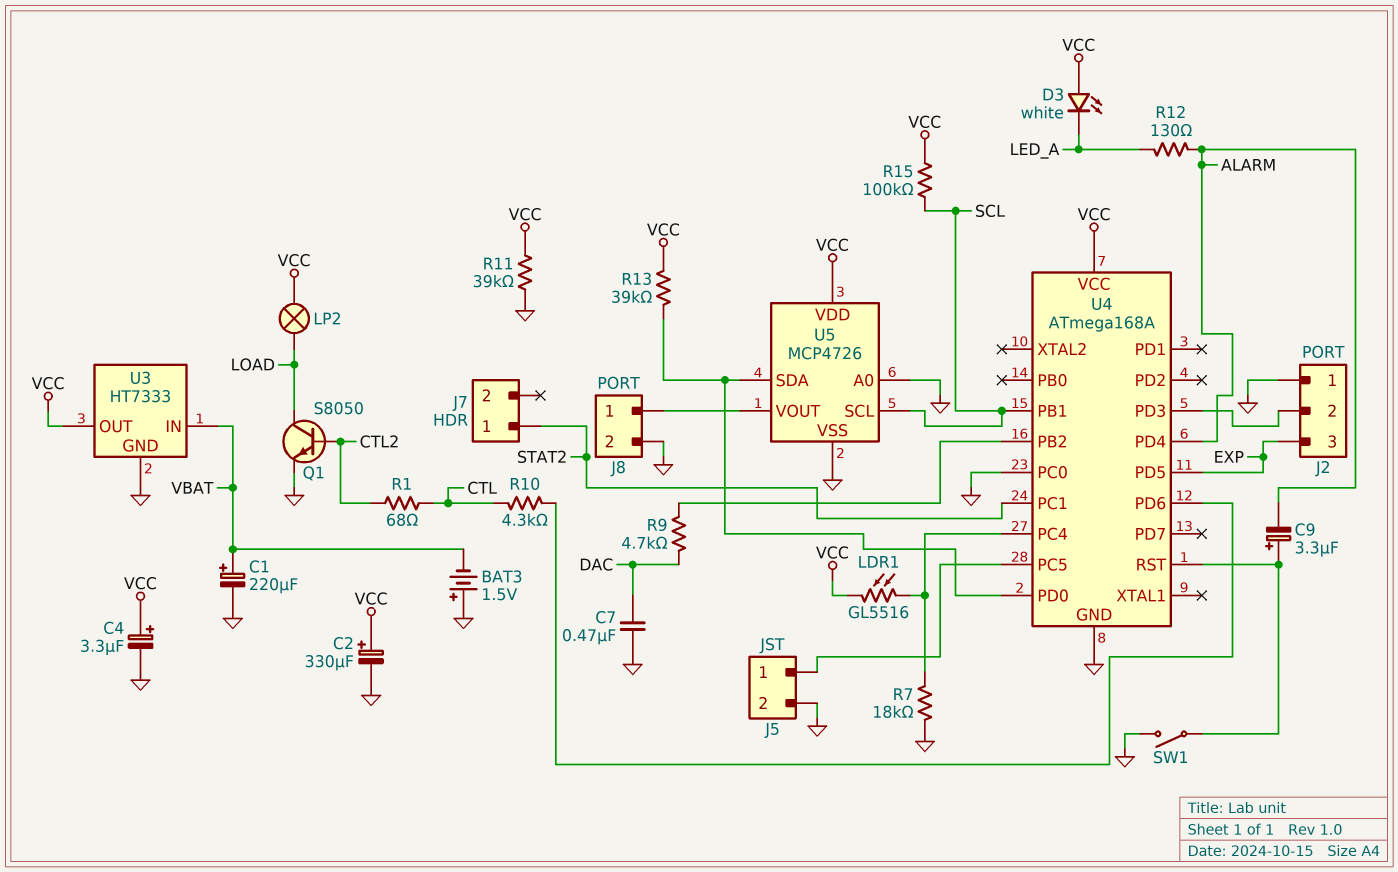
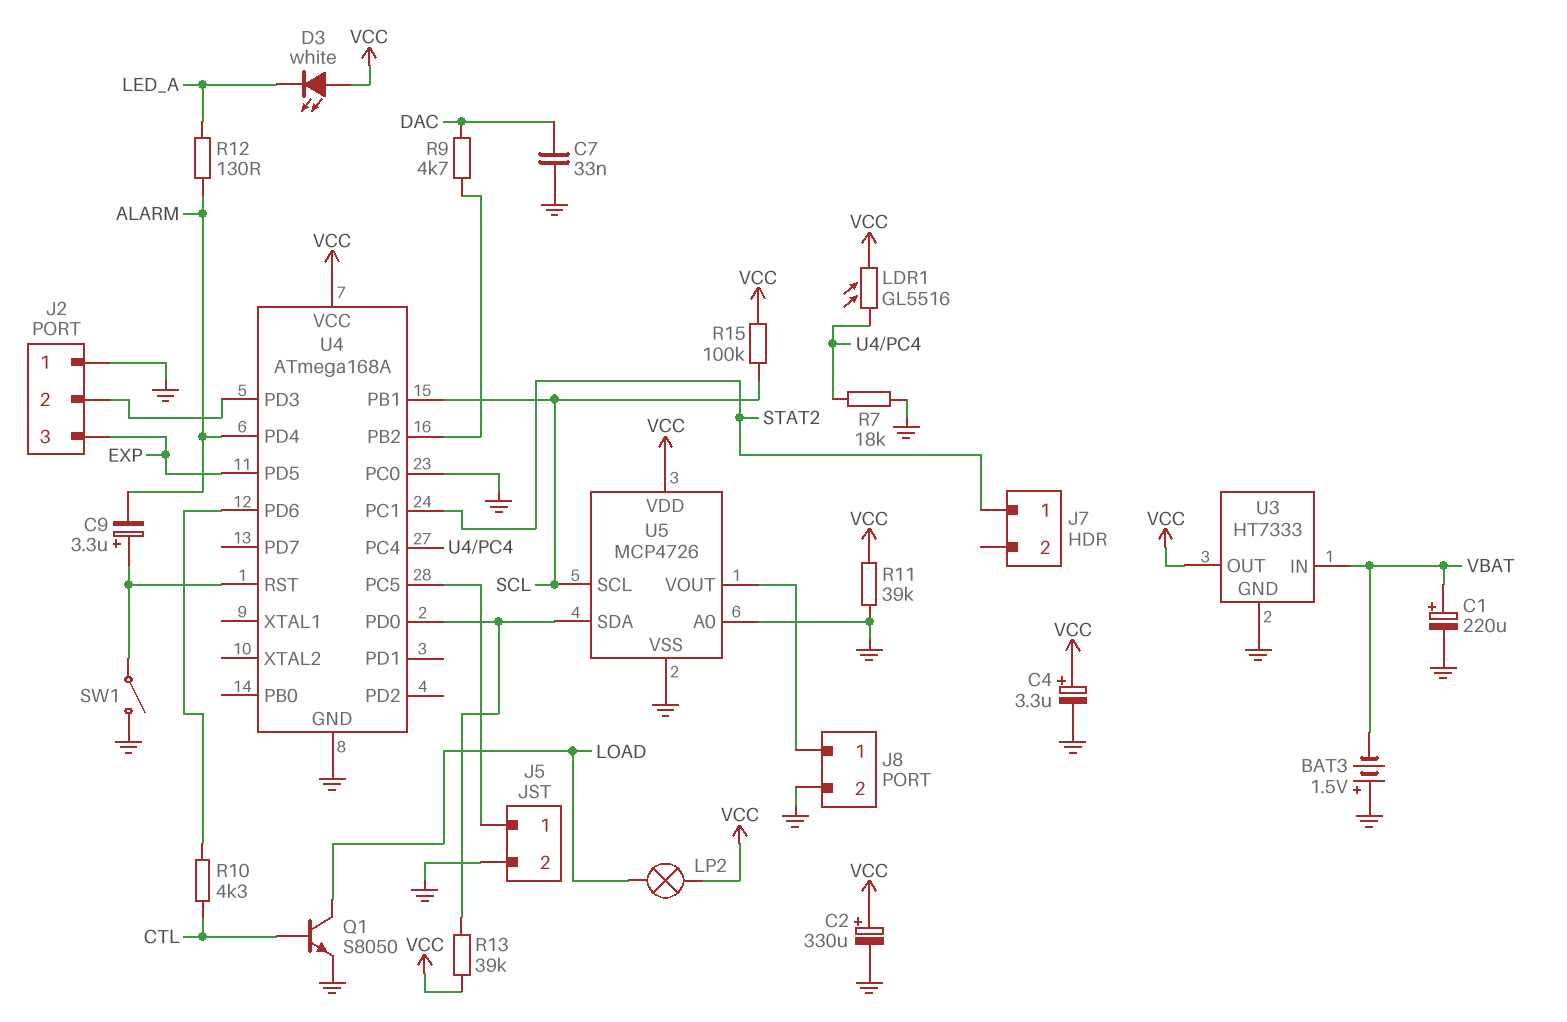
C7: 470nF (DAC, GND) -> 33nF (DAC, GND)
Q1: NPN S8050 (B CTL2, C LOAD, E GND) -> NPN S8050 (B CTL, C LOAD, E GND)
R1: 68 (CTL, CTL2) -> none

